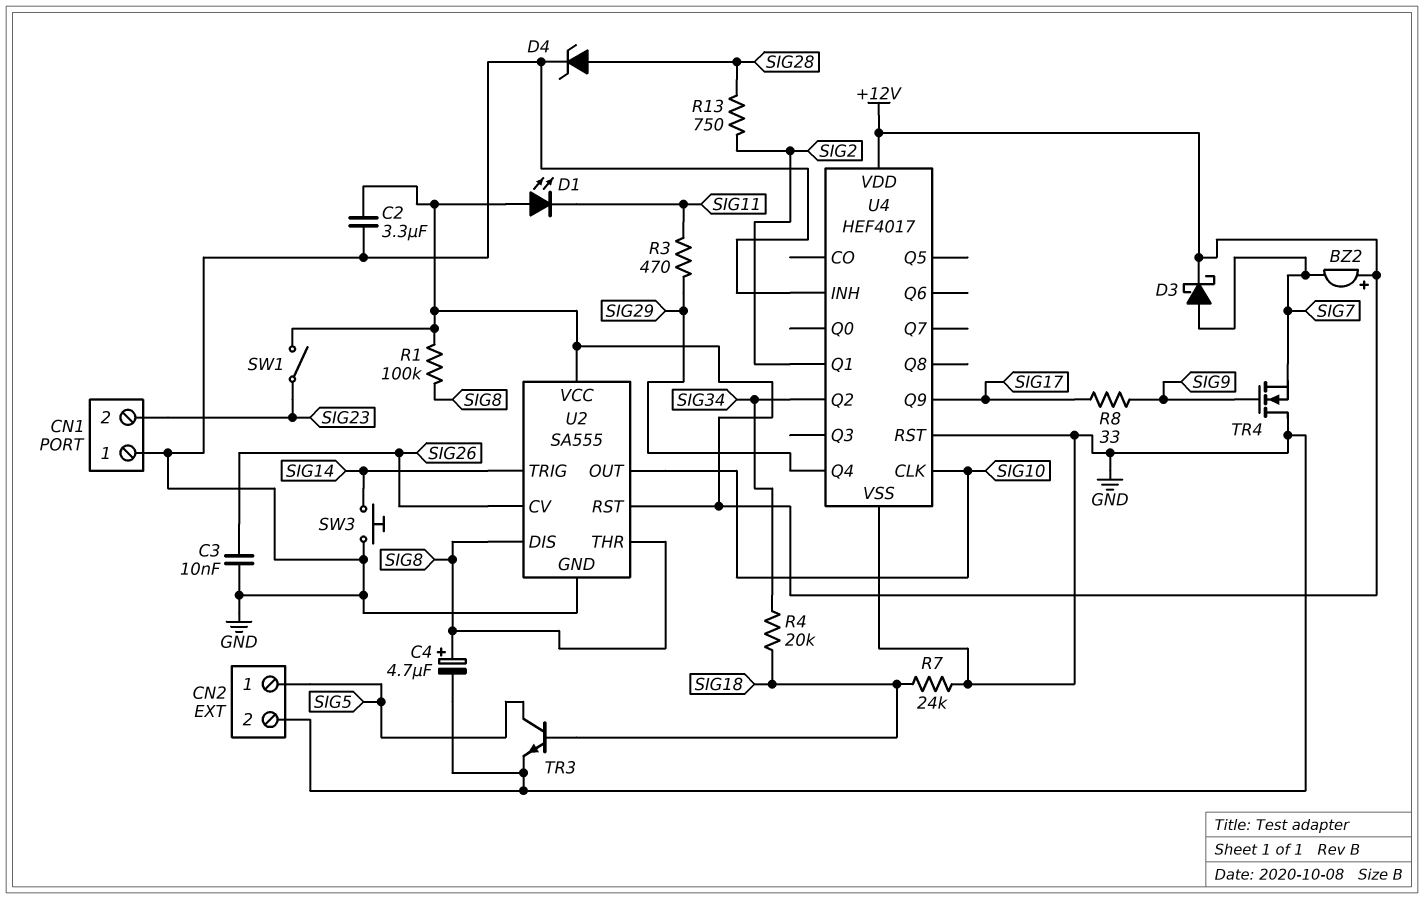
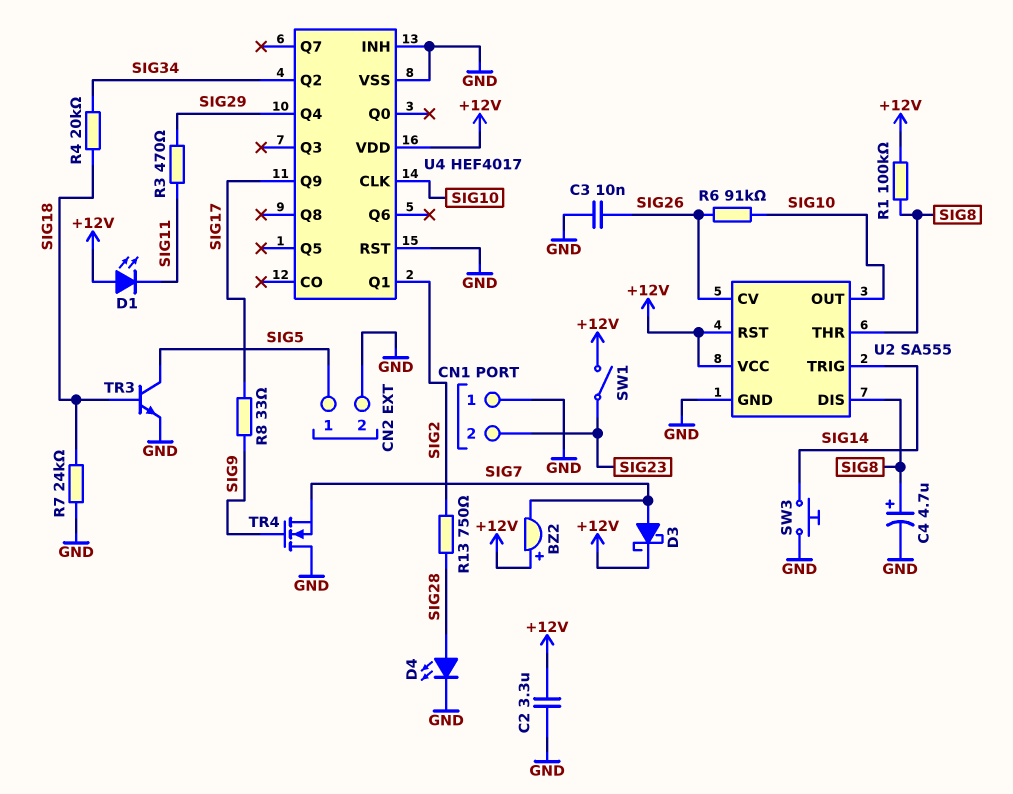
D4: zener (A SIG28, K GND) -> LED (A SIG28, K GND)
R6: none -> 91k (SIG10, SIG26)

